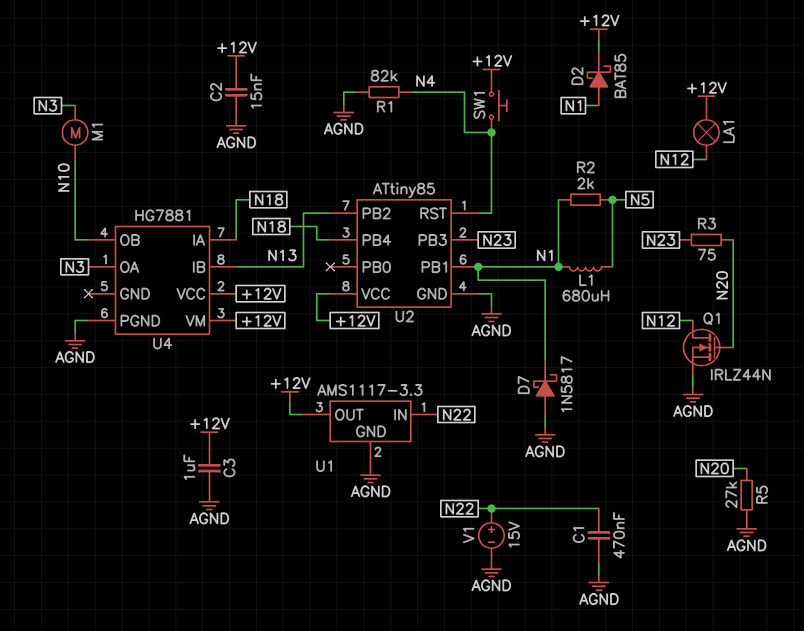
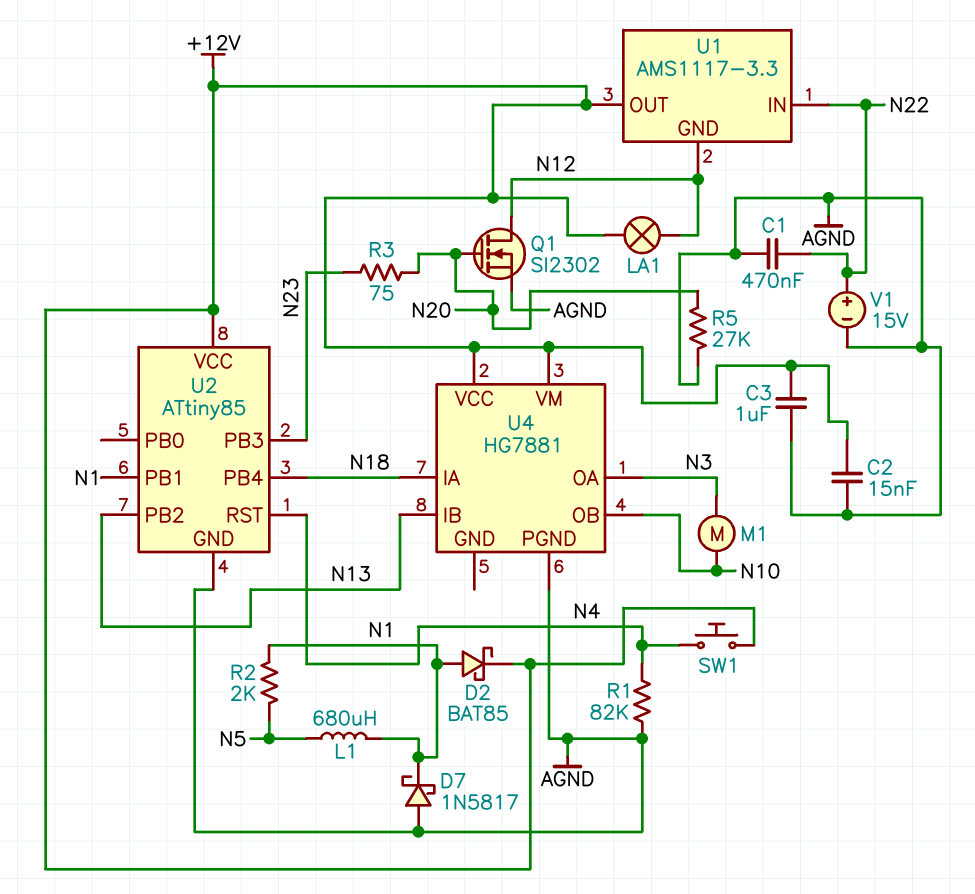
Q1: NMOS IRLZ44N (G N20, D N12, S AGND) -> NMOS SI2302 (G N20, D N12, S AGND)
U1 pin GND: AGND -> N12

